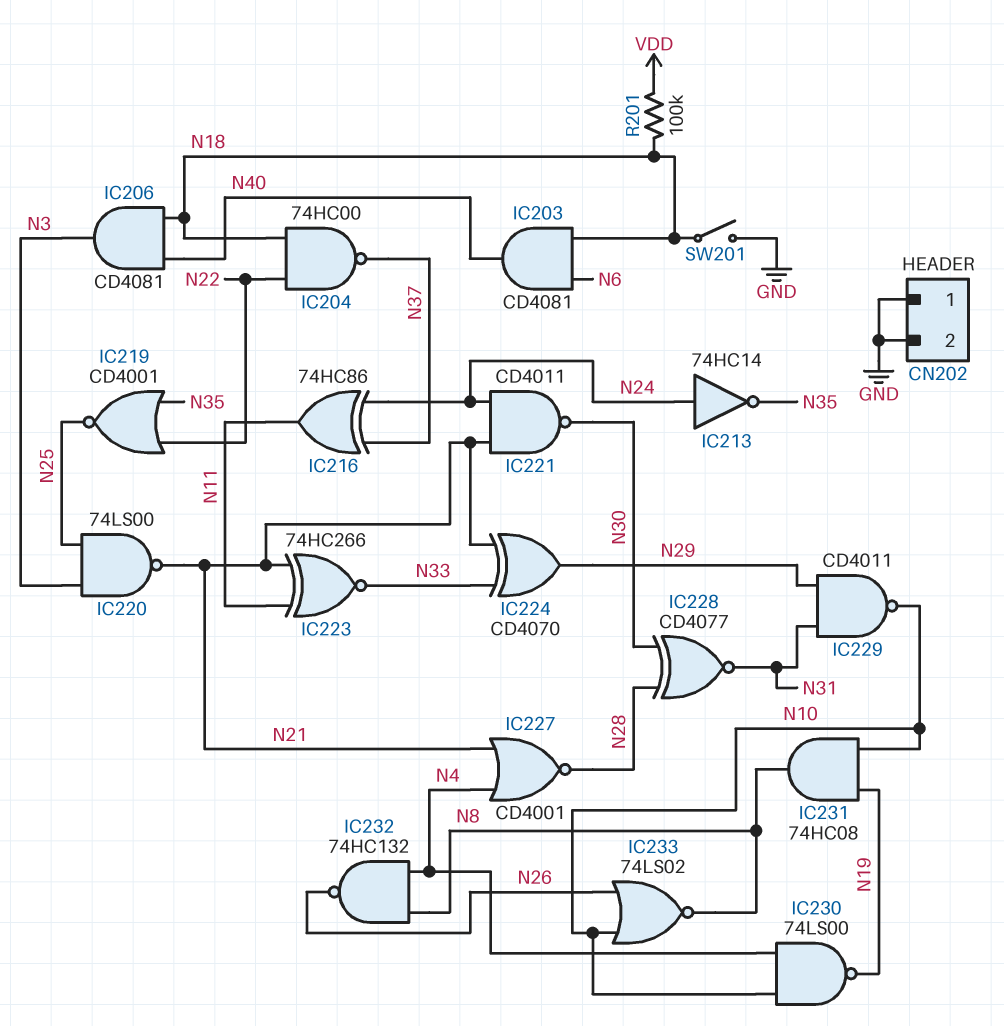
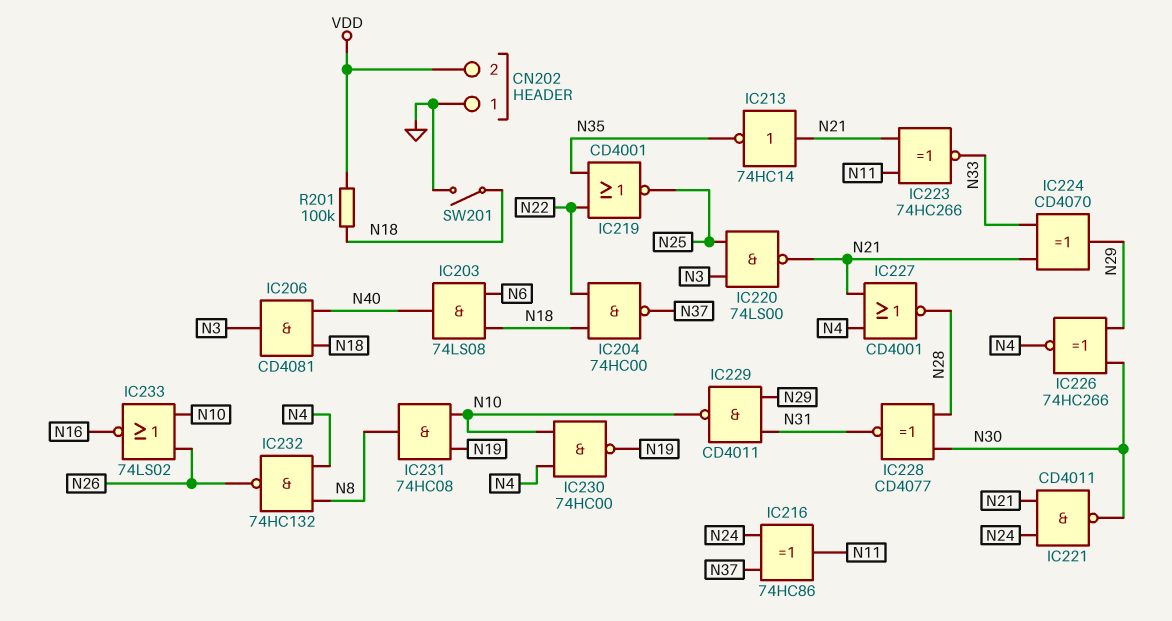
CN202 pin 2: GND -> VDD
IC203: AND CD4081 (in N6, in N18, out N40) -> AND 74LS08 (in N6, in N18, out N40)
IC213: NOT 74HC14 (in N24, out N35) -> NOT 74HC14 (in N21, out N35)
IC226: none -> XNOR 74HC266 (in N29, in N30, out N4)
IC230: NAND 74LS00 (in N4, in N10, out N19) -> NAND 74HC00 (in N4, in N10, out N19)
IC233: NOR 74LS02 (in N10, in N26, out N8) -> NOR 74LS02 (in N10, in N26, out N16)

